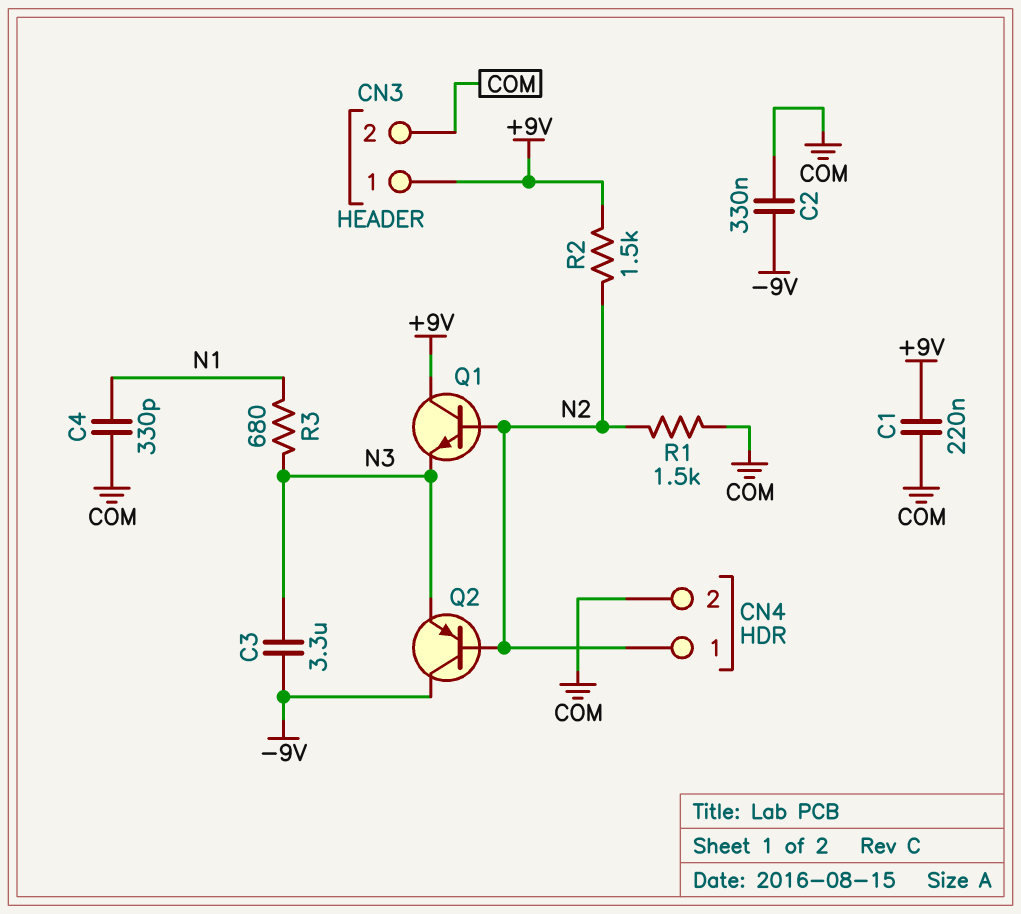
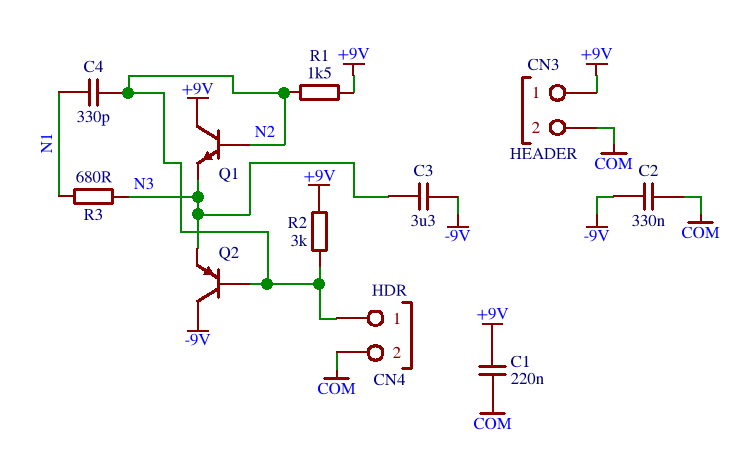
C4: 330pF (COM, N1) -> 330pF (N1, N2)
R1: 1.5k (COM, N2) -> 1.5k (+9V, N2)
R2: 1.5k (+9V, N2) -> 3k (+9V, N2)

